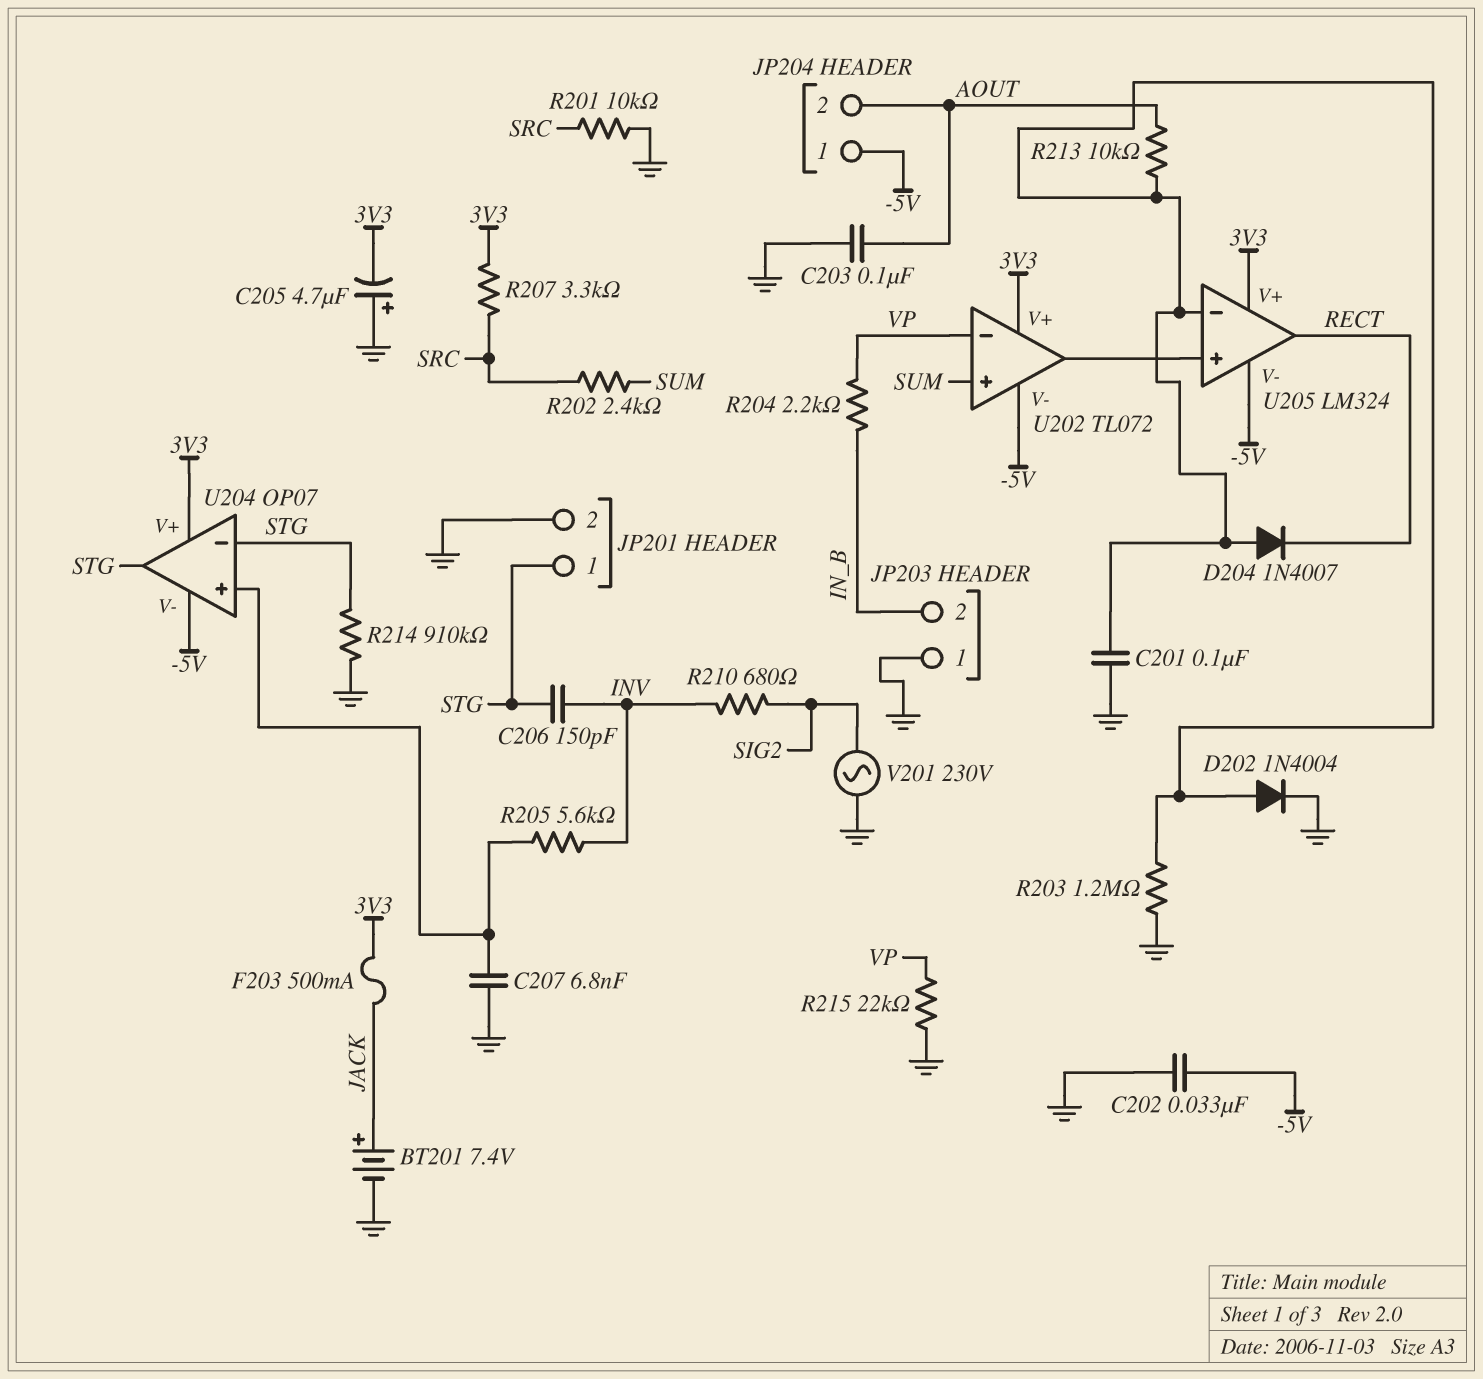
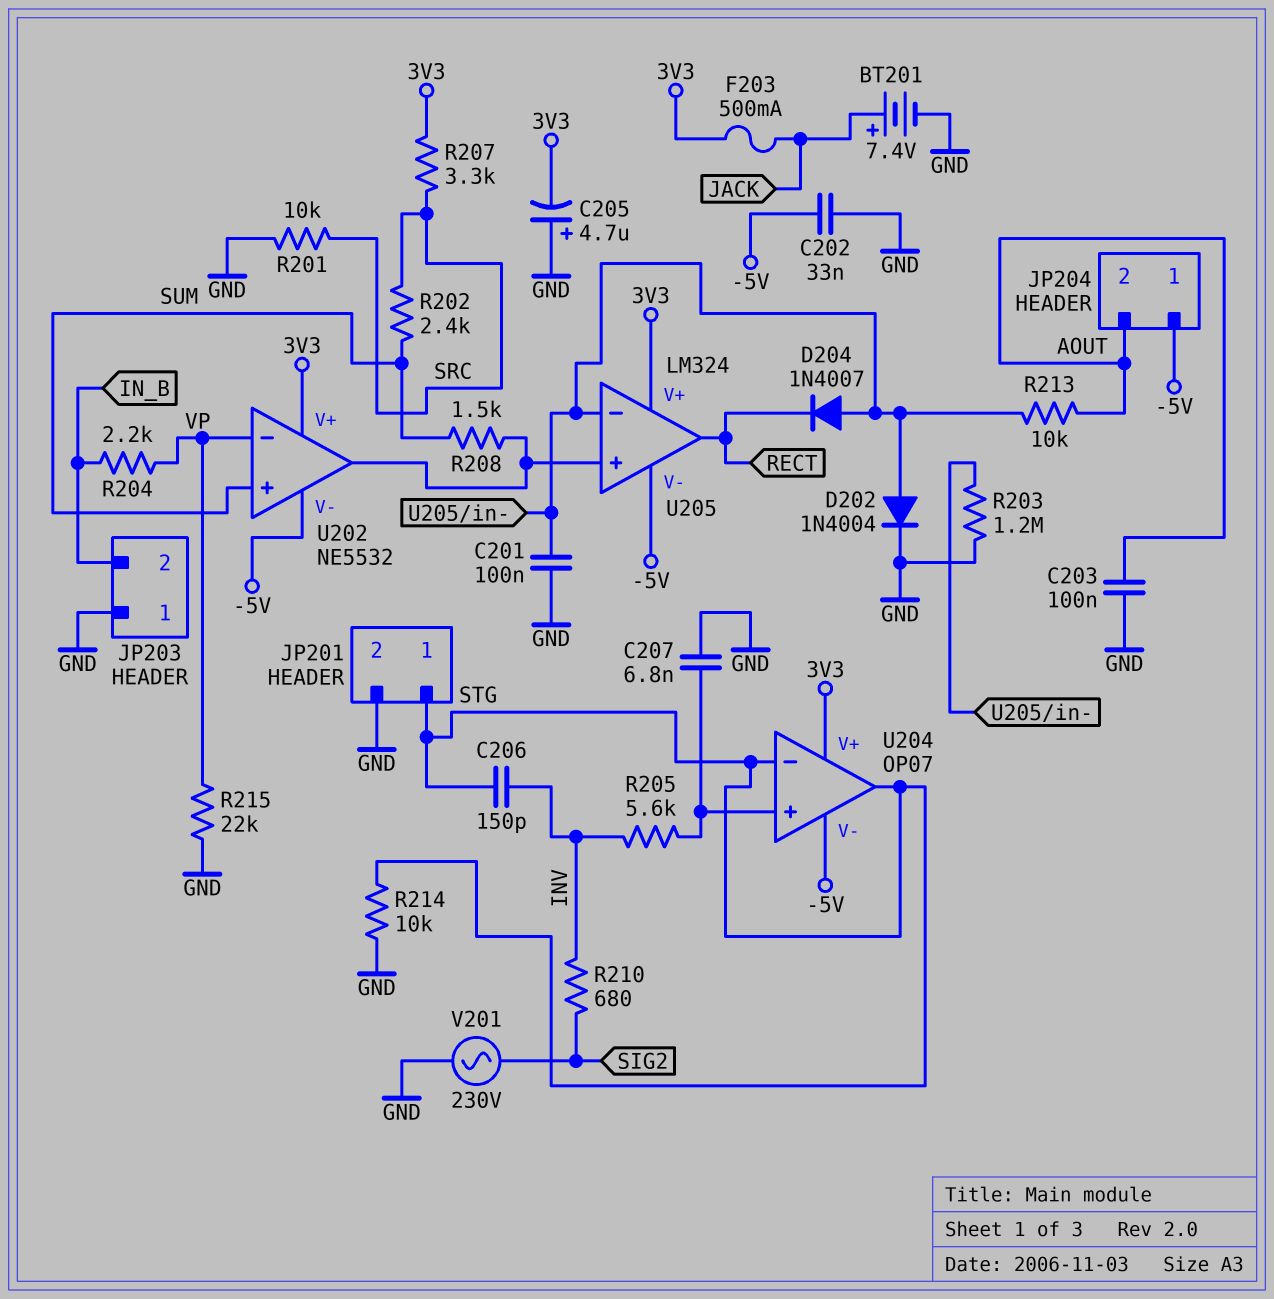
R208: none -> 1.5k (SUM, U202/out)
R214: 910k (GND, STG) -> 10k (GND, STG)
U202: TL072 -> NE5532

